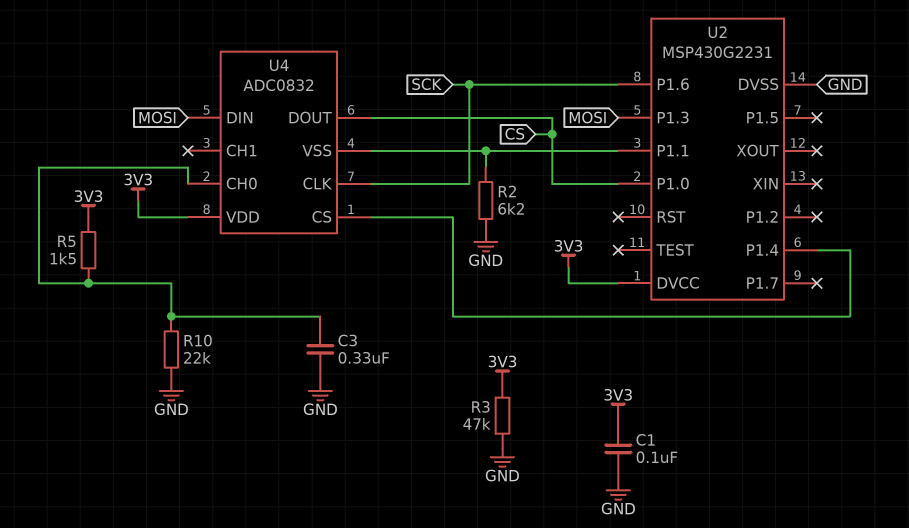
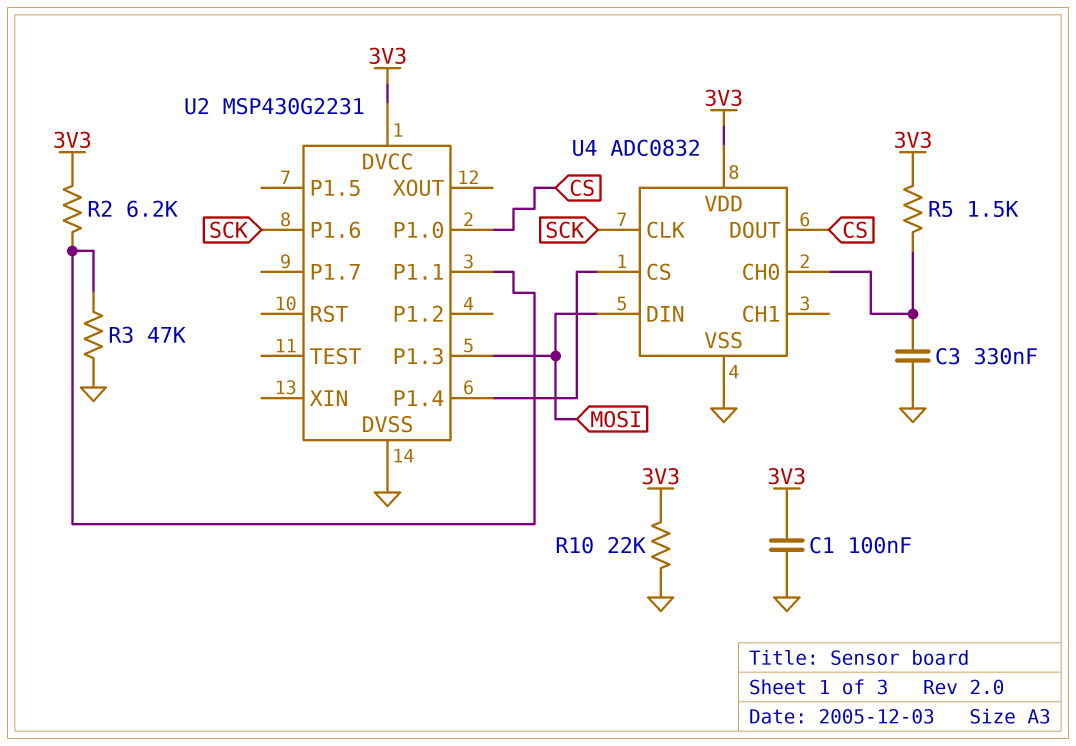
R2: 6.2k (GND, U2/P1.1) -> 6.2k (3V3, U2/P1.1)
R3: 47k (3V3, GND) -> 47k (GND, U2/P1.1)
R10: 22k (GND, U4/CH0) -> 22k (3V3, GND)
U4 pin VSS: U2/P1.1 -> GND

